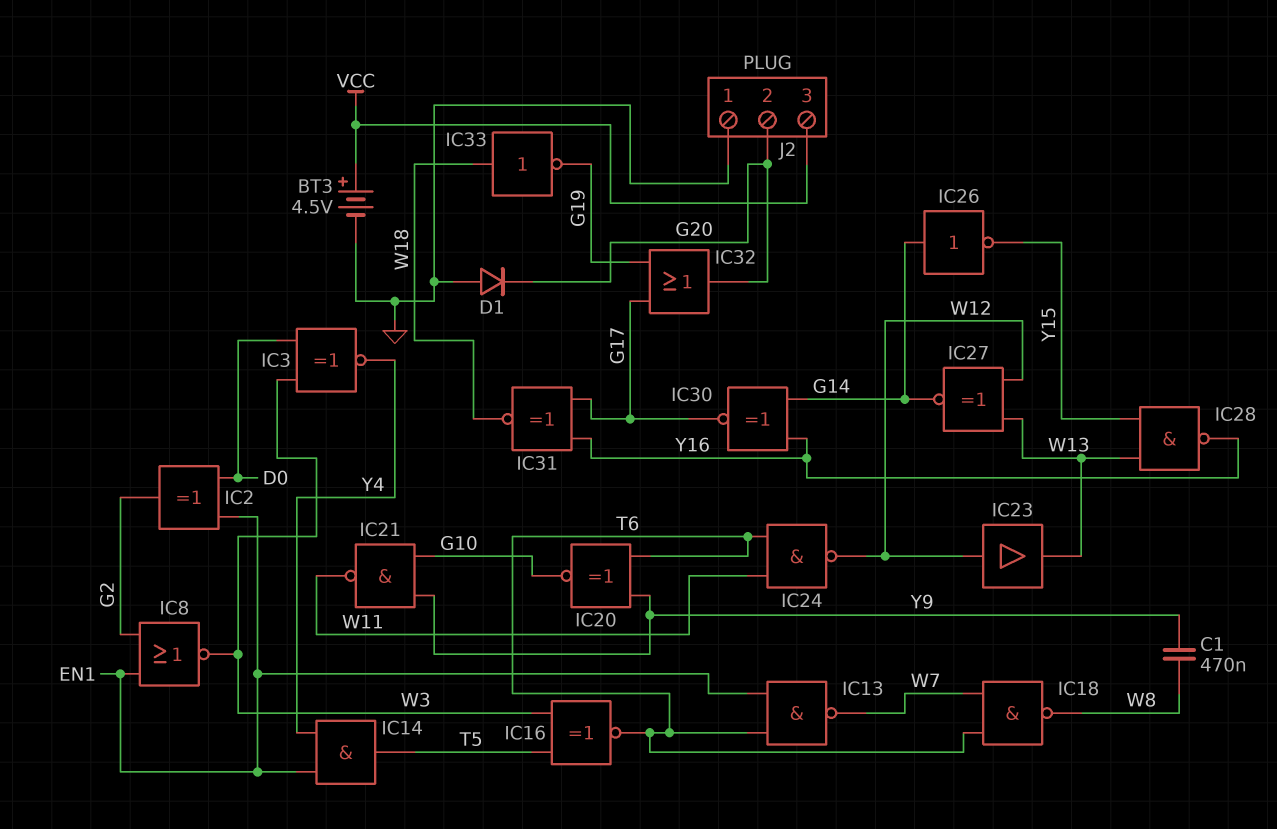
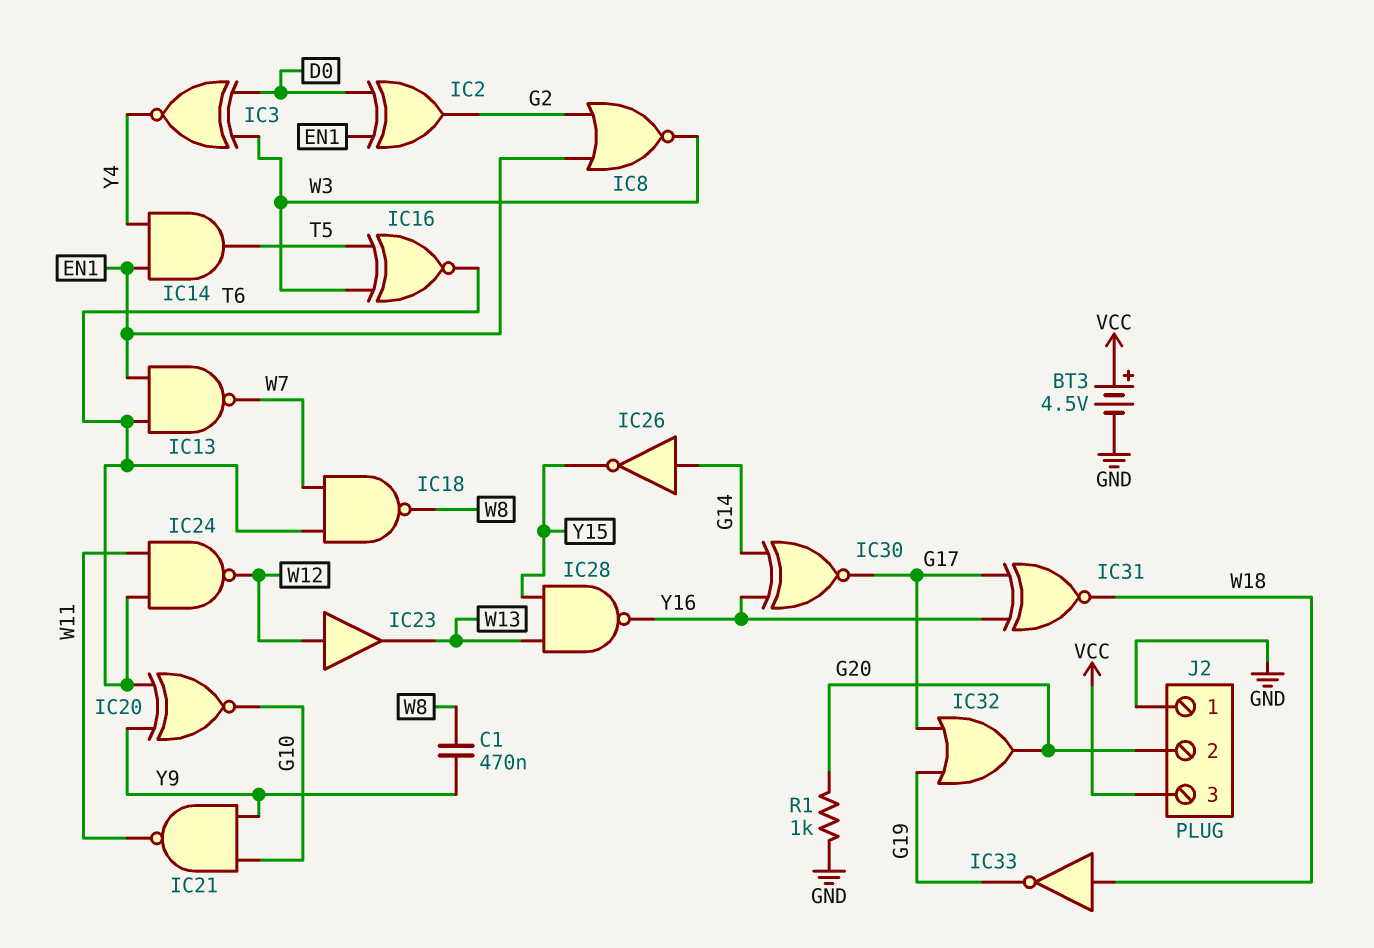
D1: diode (A GND, K G20) -> none
IC27: XNOR (in W12, in W13, out G14) -> none
R1: none -> 1k (G20, GND)

